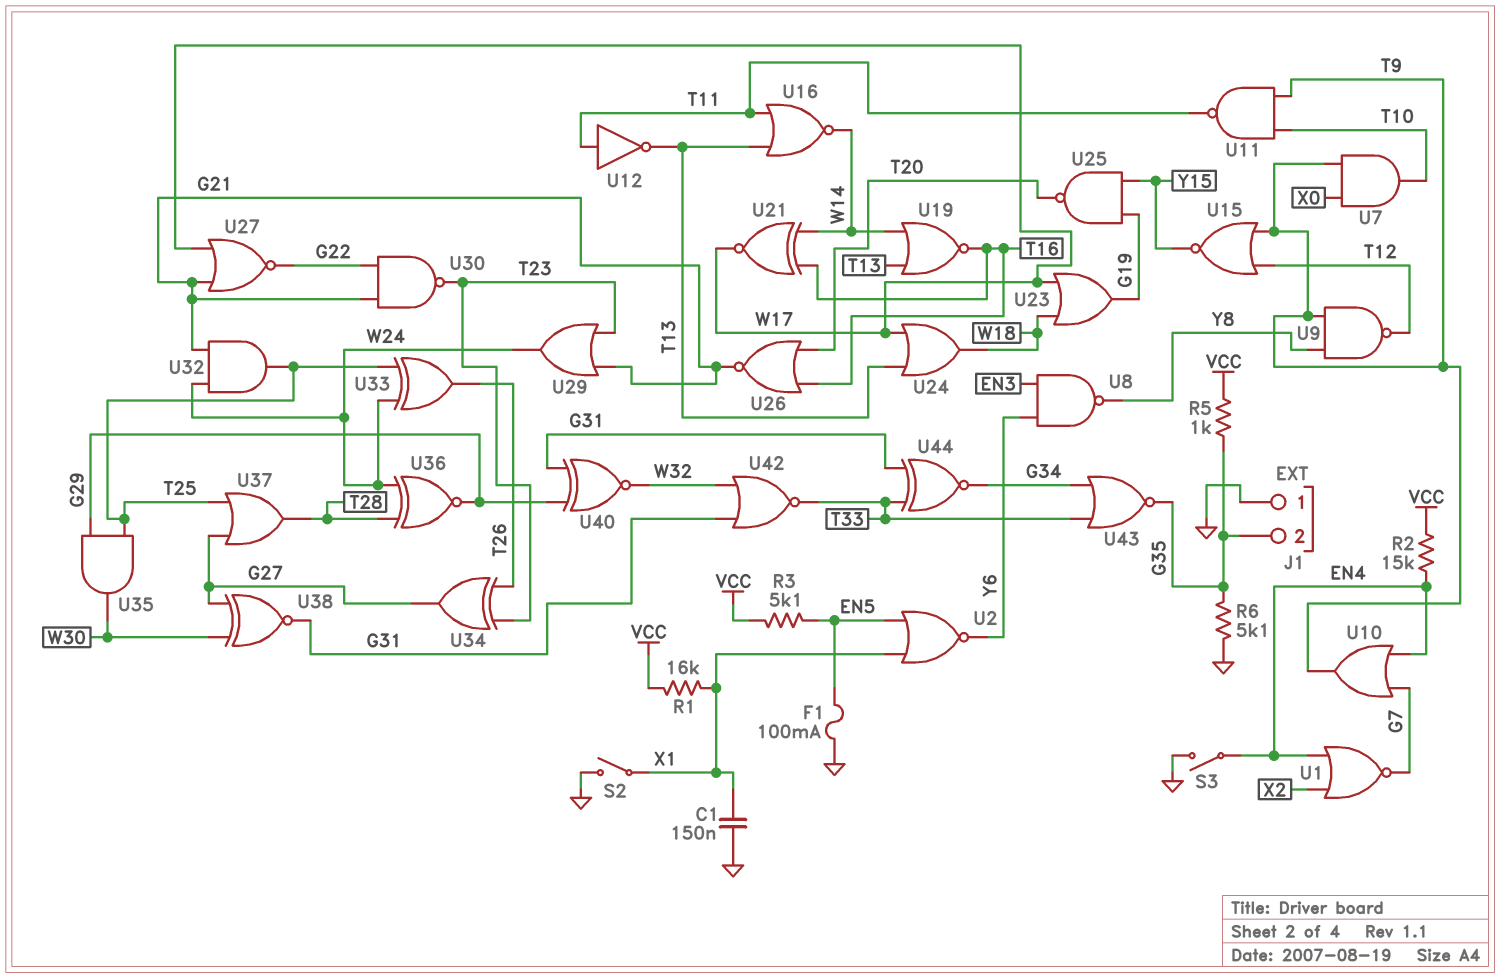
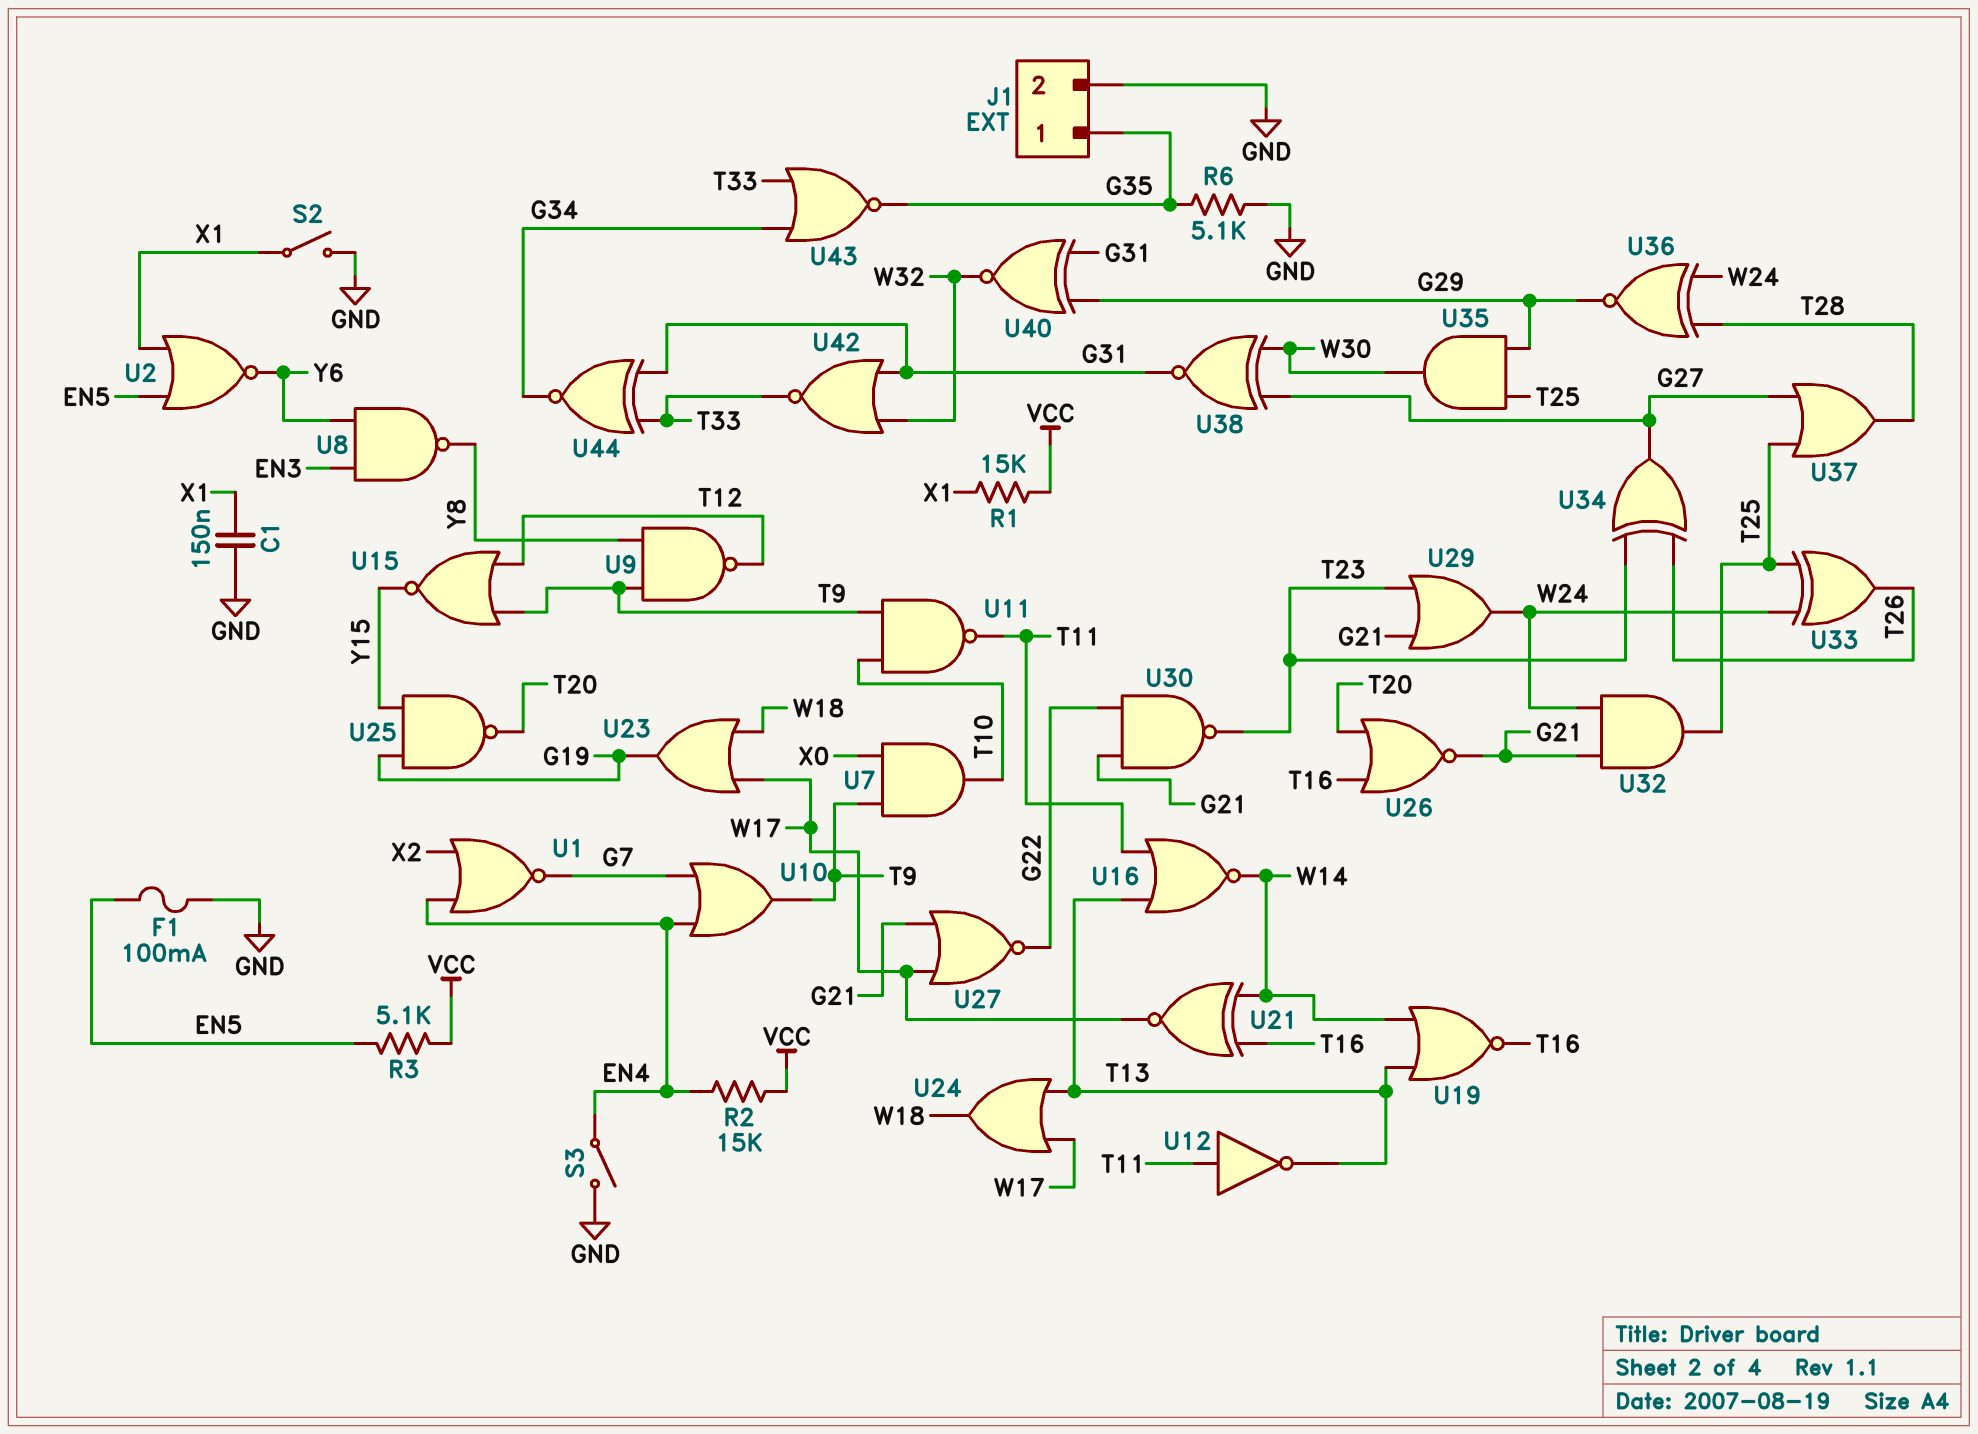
J1 pin 1: GND -> G35
J1 pin 2: G35 -> GND
R1: 16k (VCC, X1) -> 15k (VCC, X1)
R5: 1k (G35, VCC) -> none

